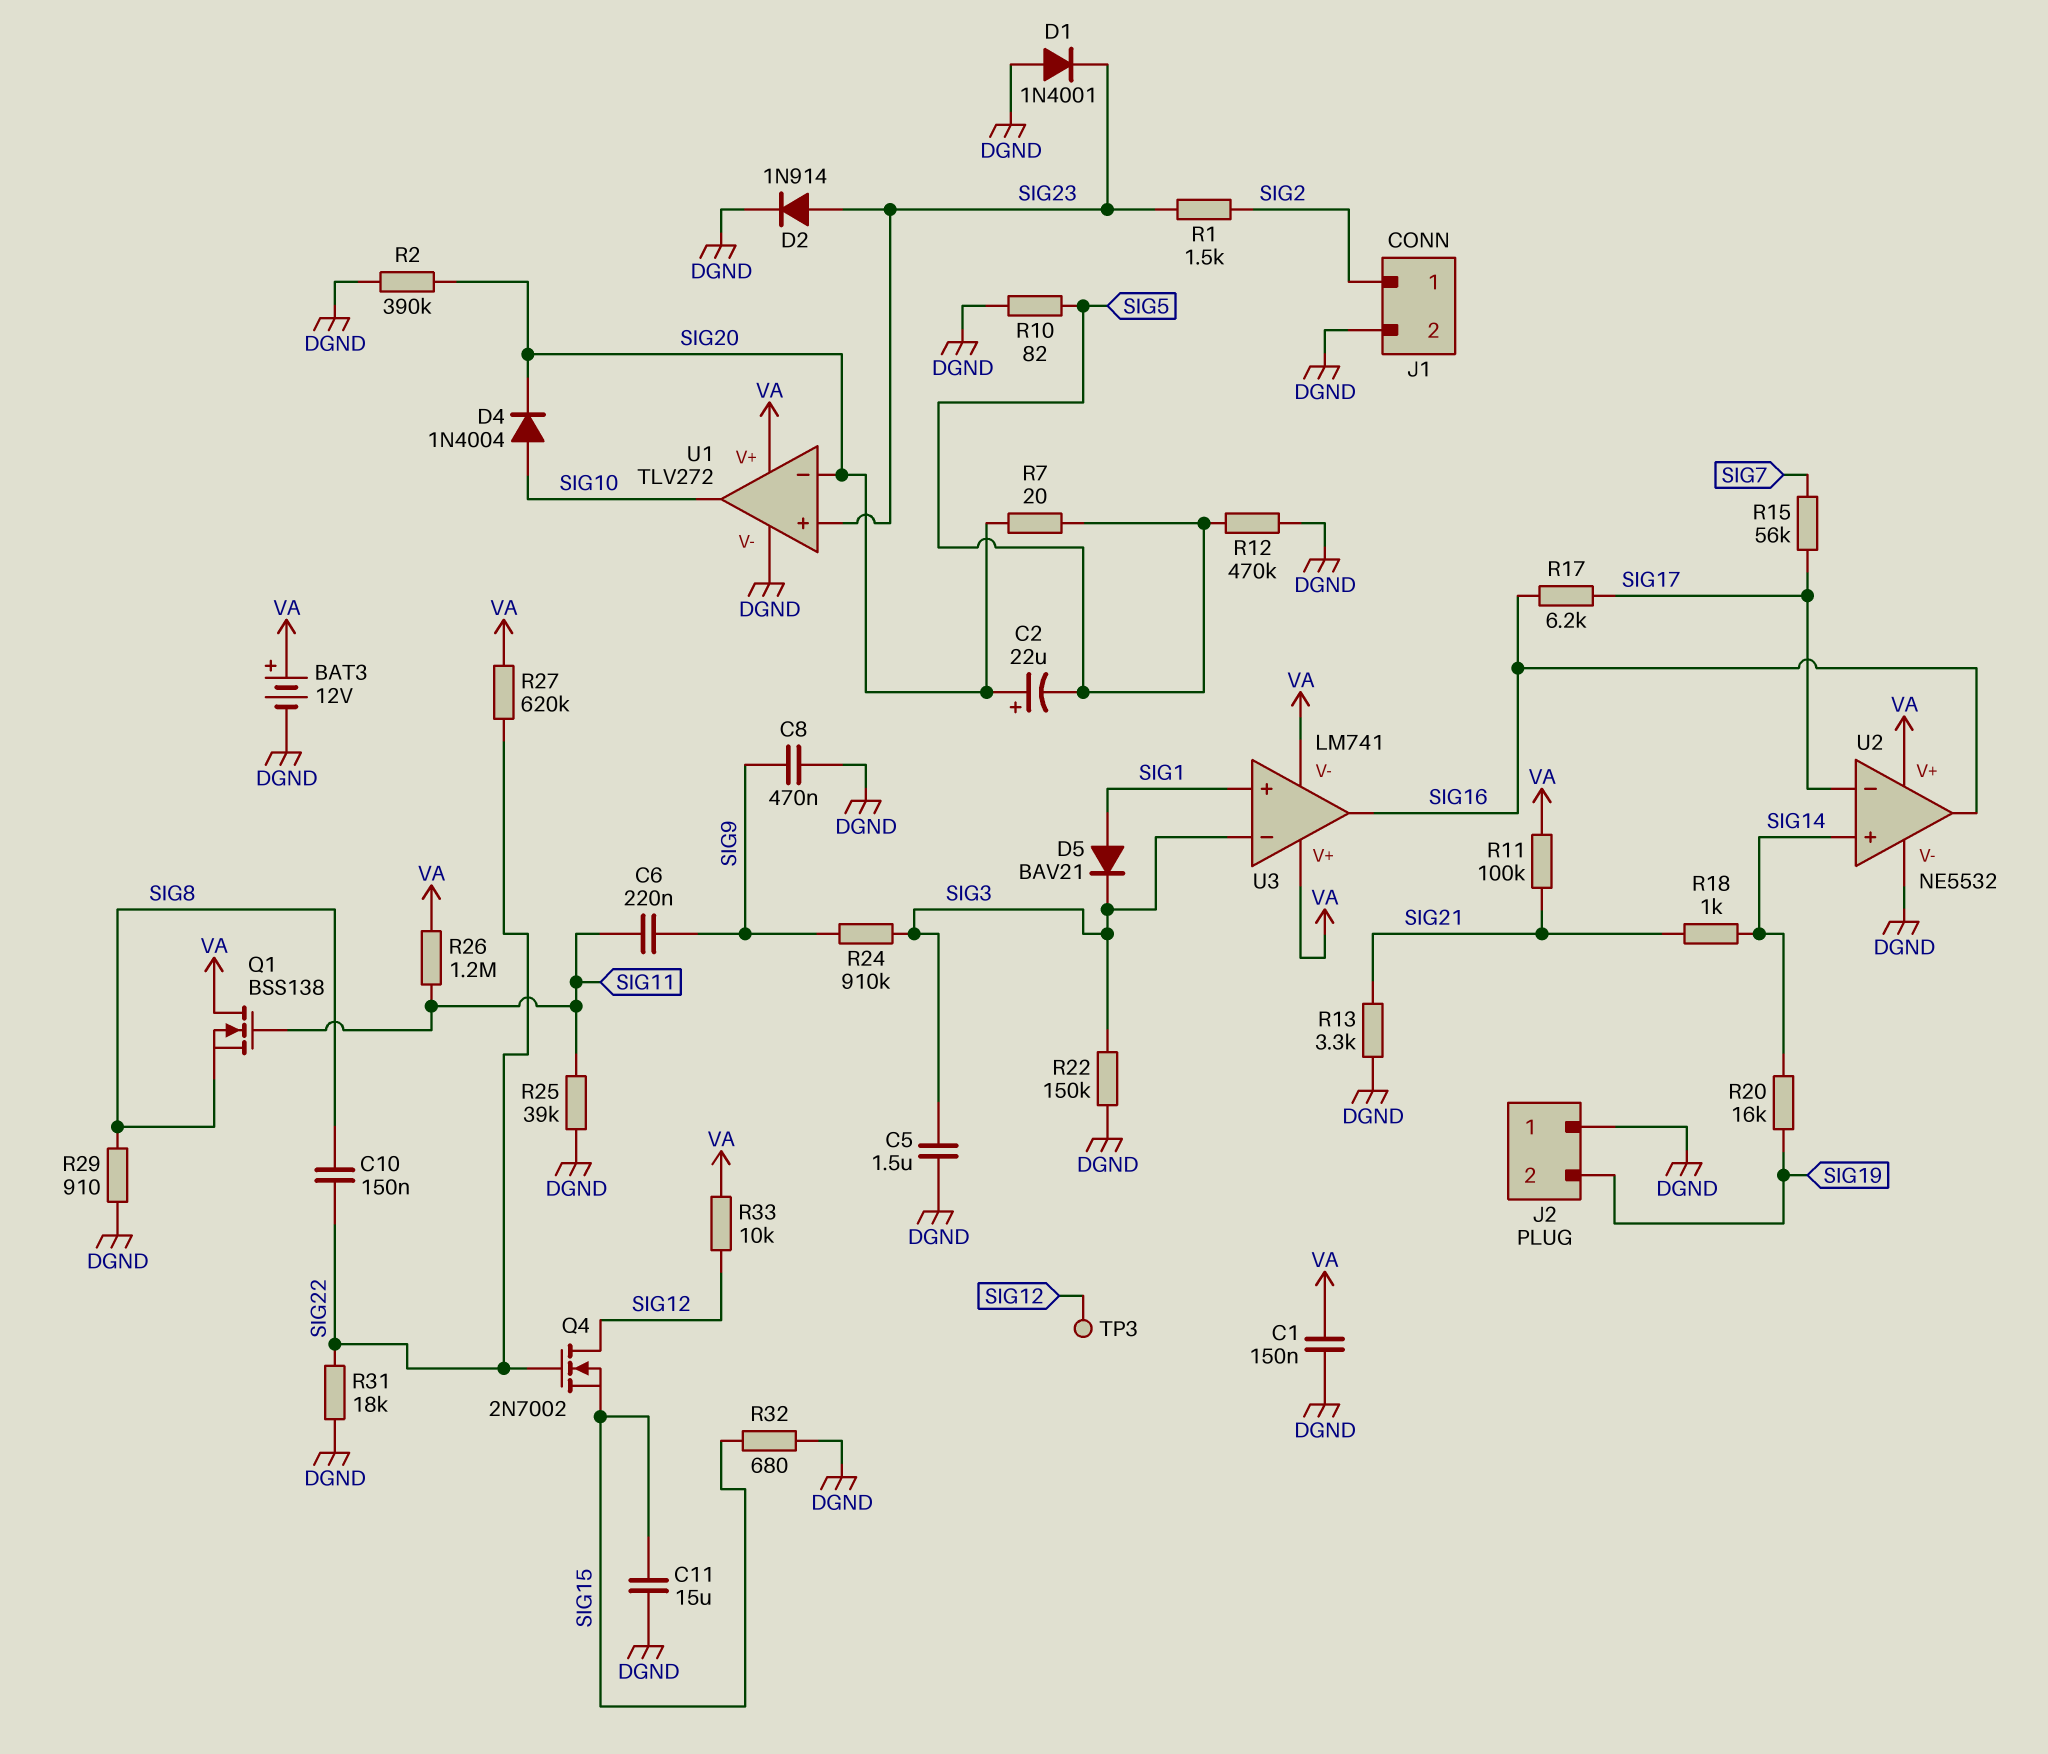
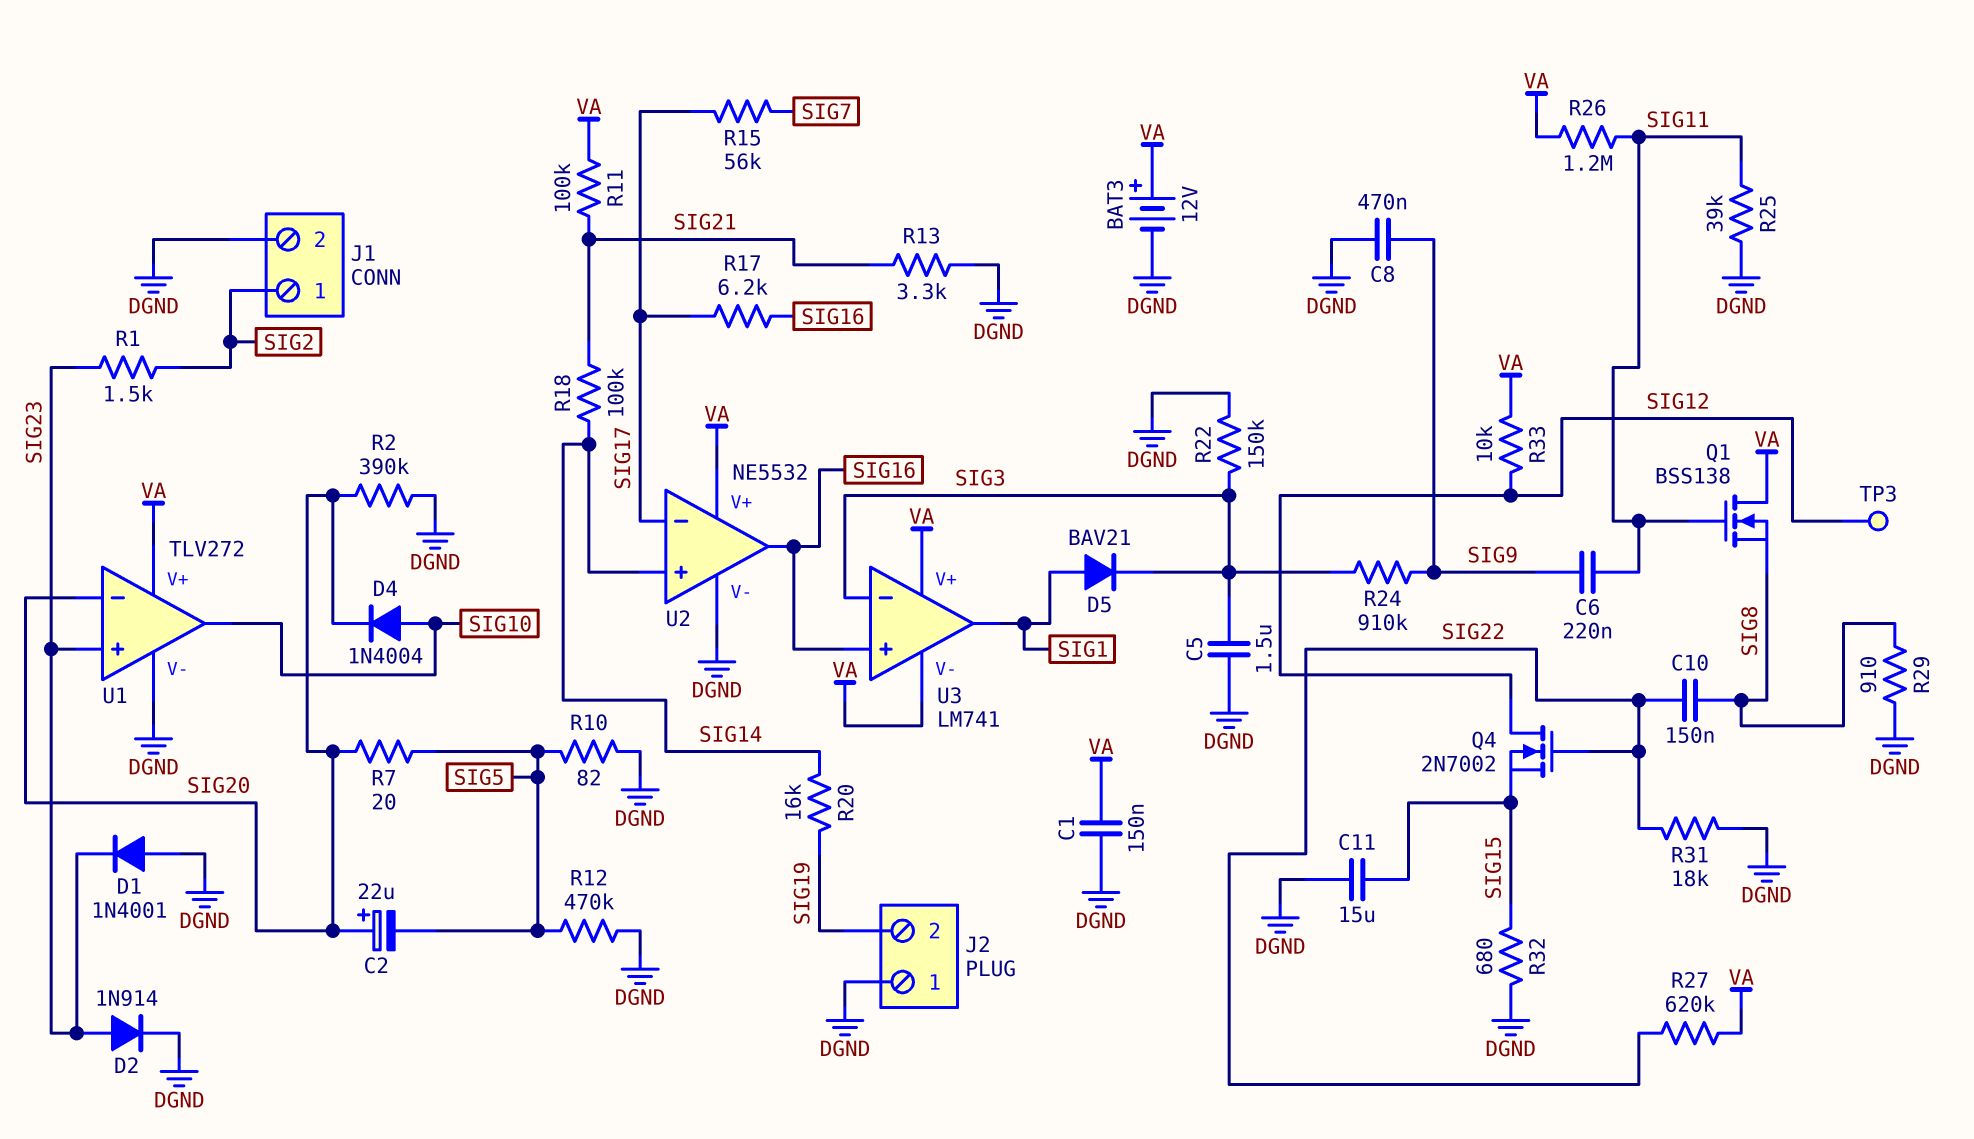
R18: 1k (SIG14, SIG21) -> 100k (SIG14, SIG21)
U3 pin in+: SIG1 -> SIG16
U3 pin out: SIG16 -> SIG1

